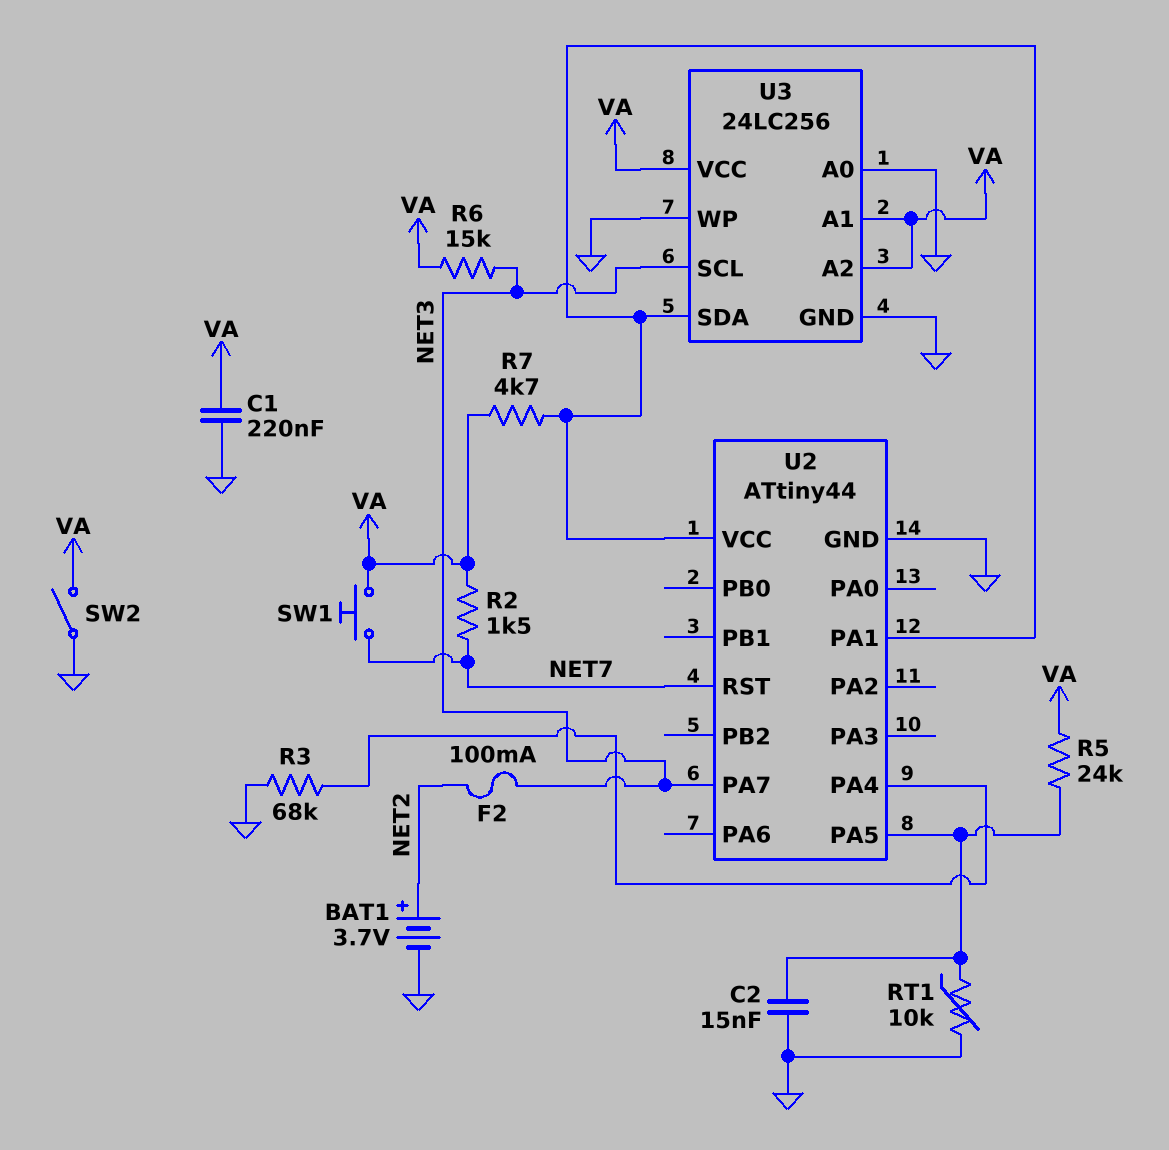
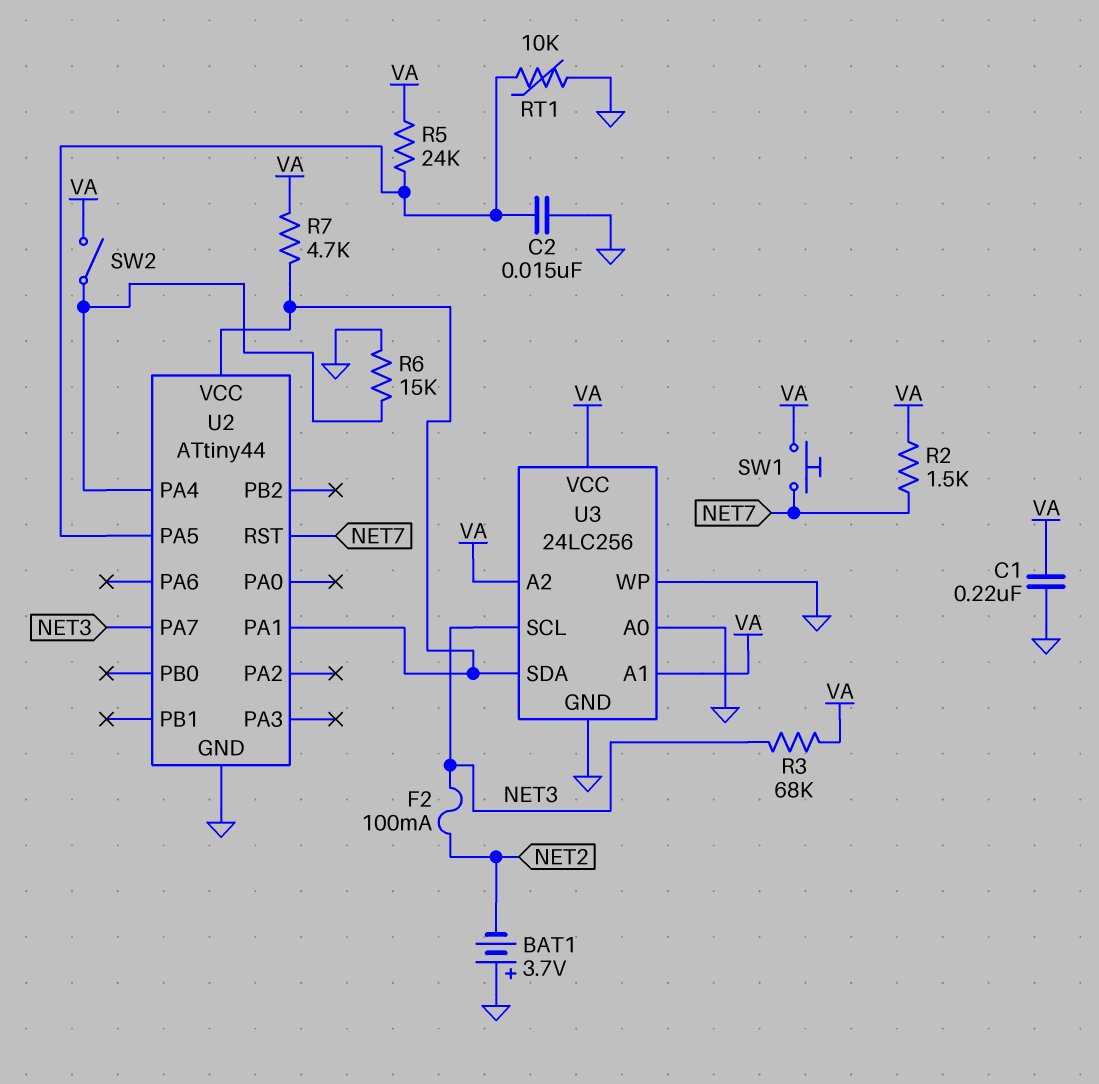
BAT1: 3.7V (plus NET2, minus GND) -> 3.7V (plus GND, minus NET2)
R3: 68k (GND, U2/PA4) -> 68k (NET3, VA)
R6: 15k (NET3, VA) -> 15k (GND, U2/PA4)
SW2: switch (GND, VA) -> switch (U2/PA4, VA)

